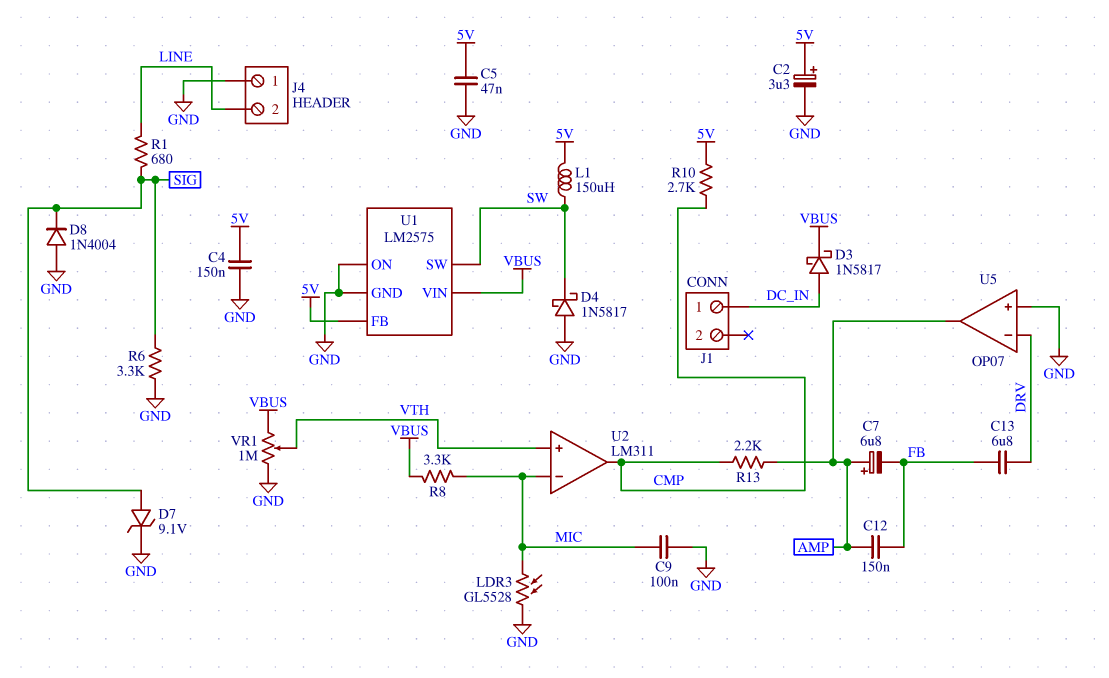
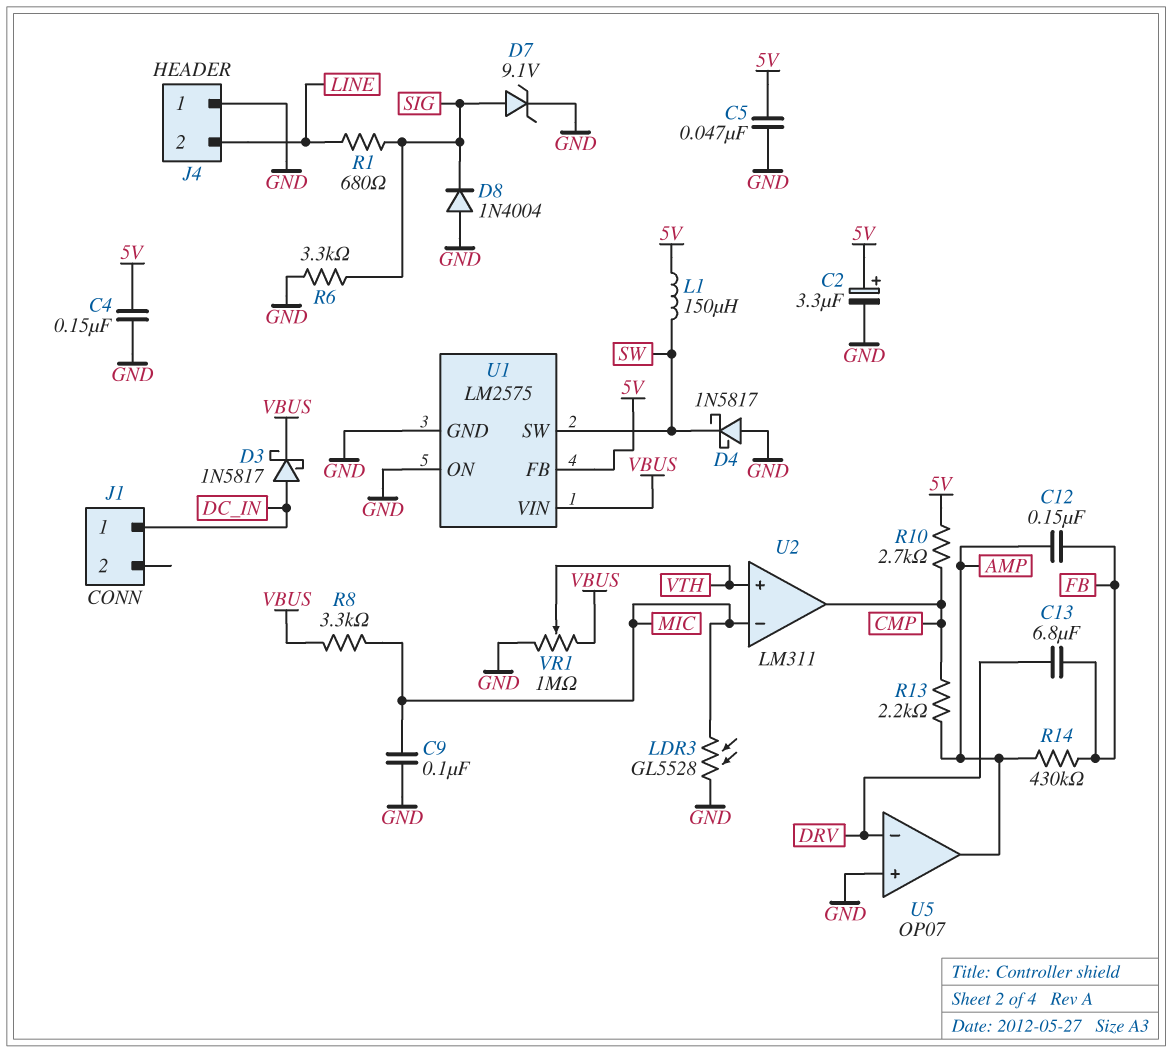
C7: 6.8uF (plus AMP, minus FB) -> none
R14: none -> 430k (AMP, FB)

